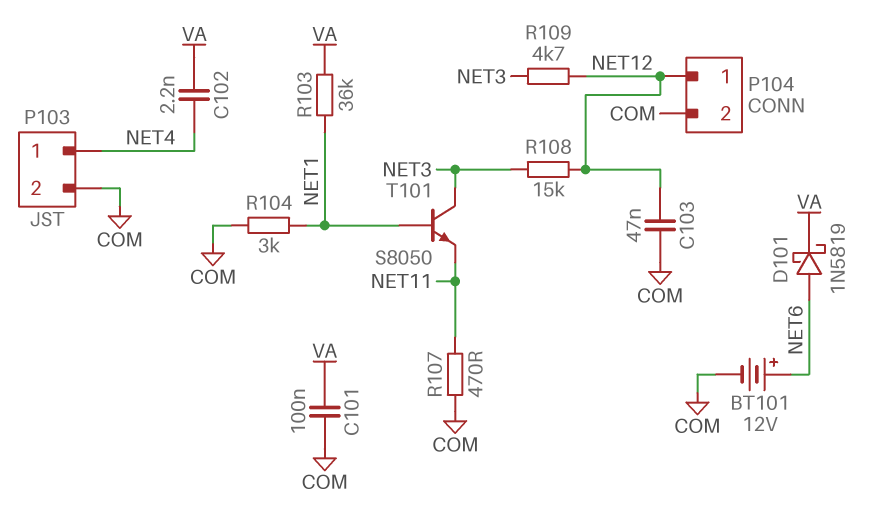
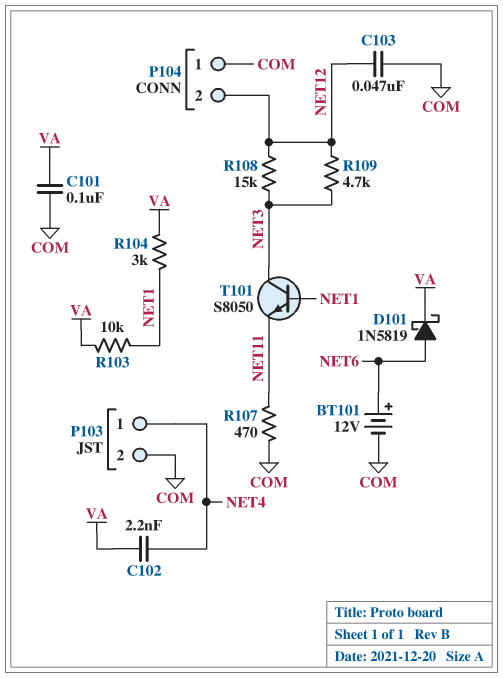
P104 pin 1: NET12 -> COM
P104 pin 2: COM -> NET12
R103: 36k (NET1, VA) -> 10k (NET1, VA)
R104: 3k (COM, NET1) -> 3k (NET1, VA)

